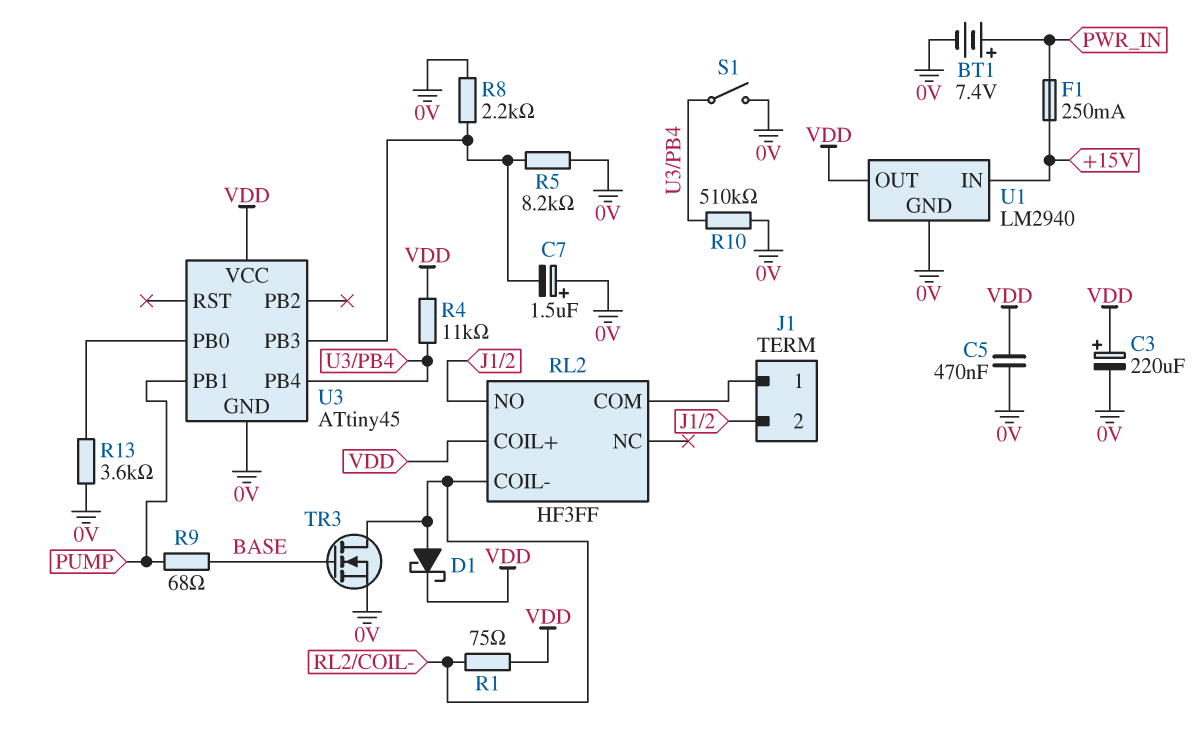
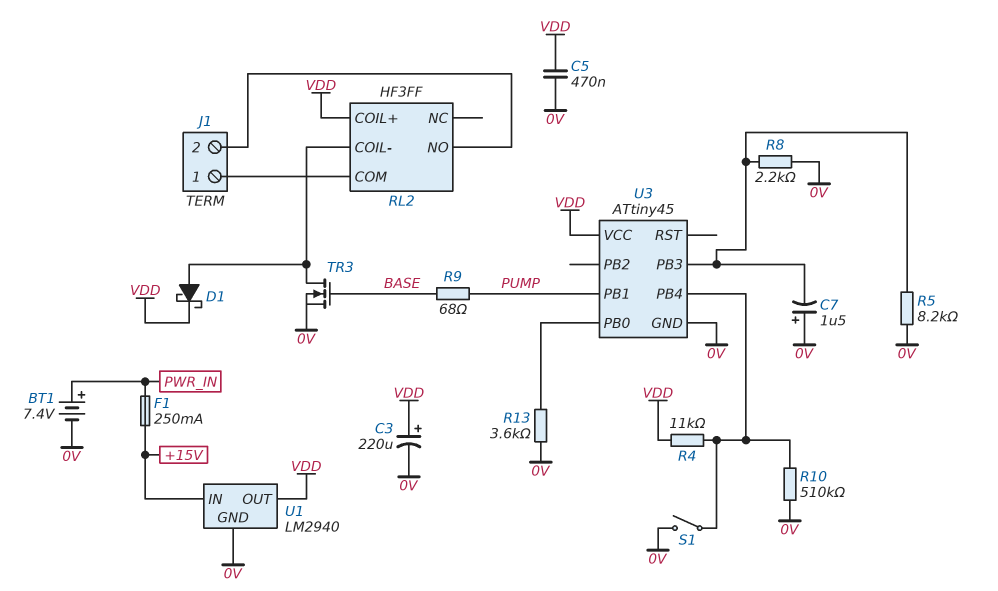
R1: 75 (RL2/COIL-, VDD) -> none

